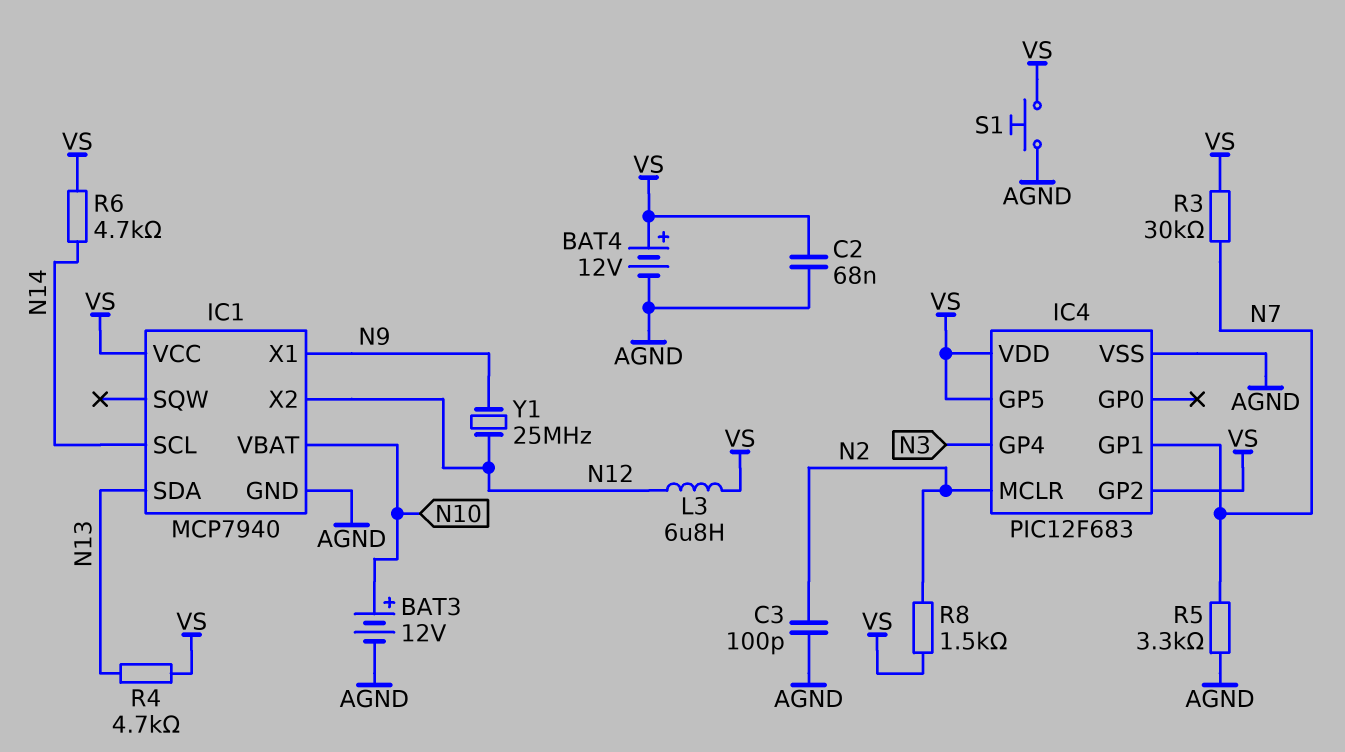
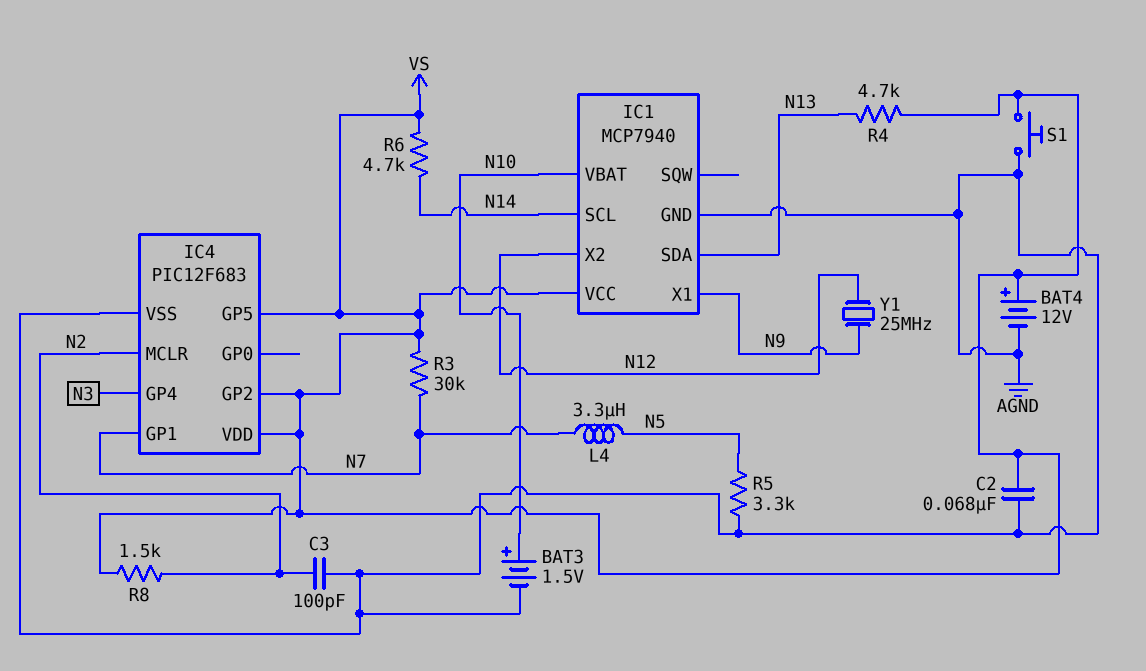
BAT3: 12V (plus N10, minus AGND) -> 1.5V (plus N10, minus AGND)
L3: 6.8uH (N12, VS) -> none
L4: none -> 3.3uH (N5, N7)
R5: 3.3k (AGND, N7) -> 3.3k (AGND, N5)

